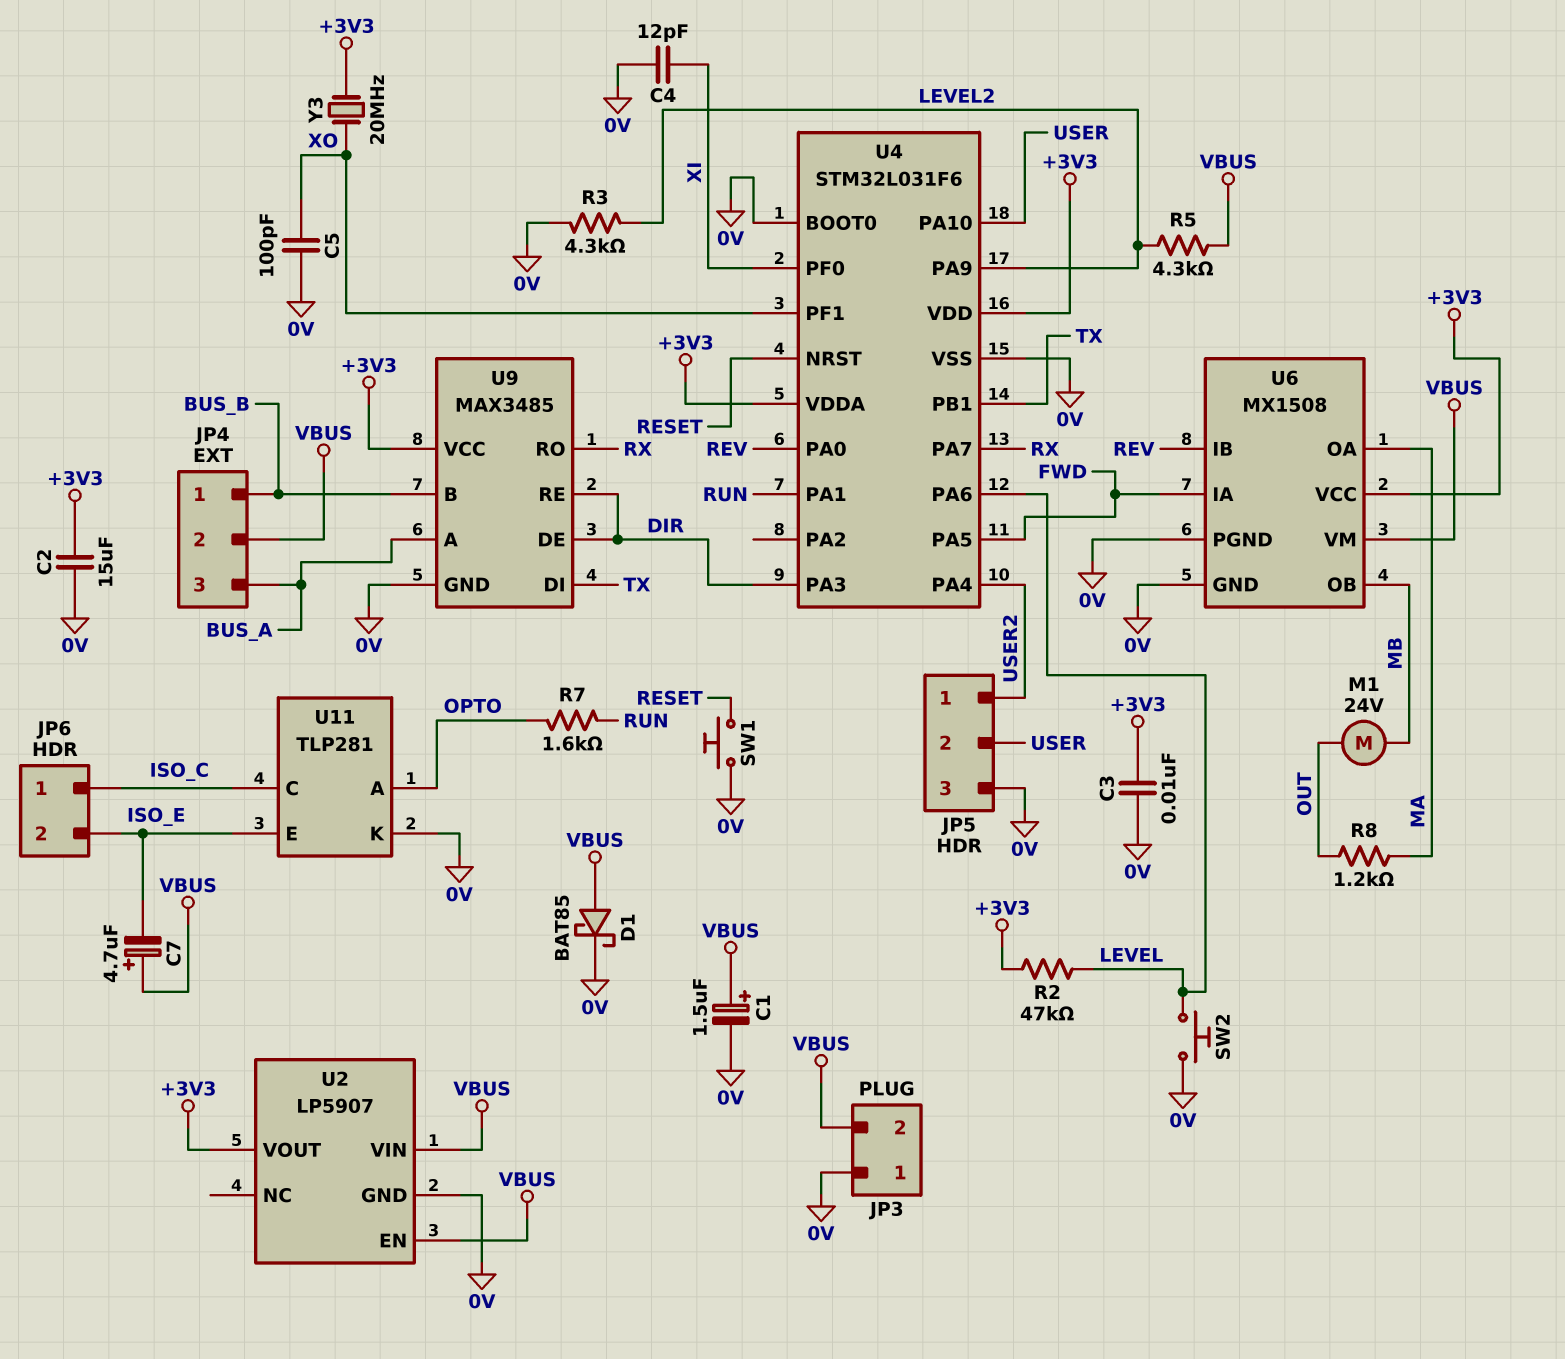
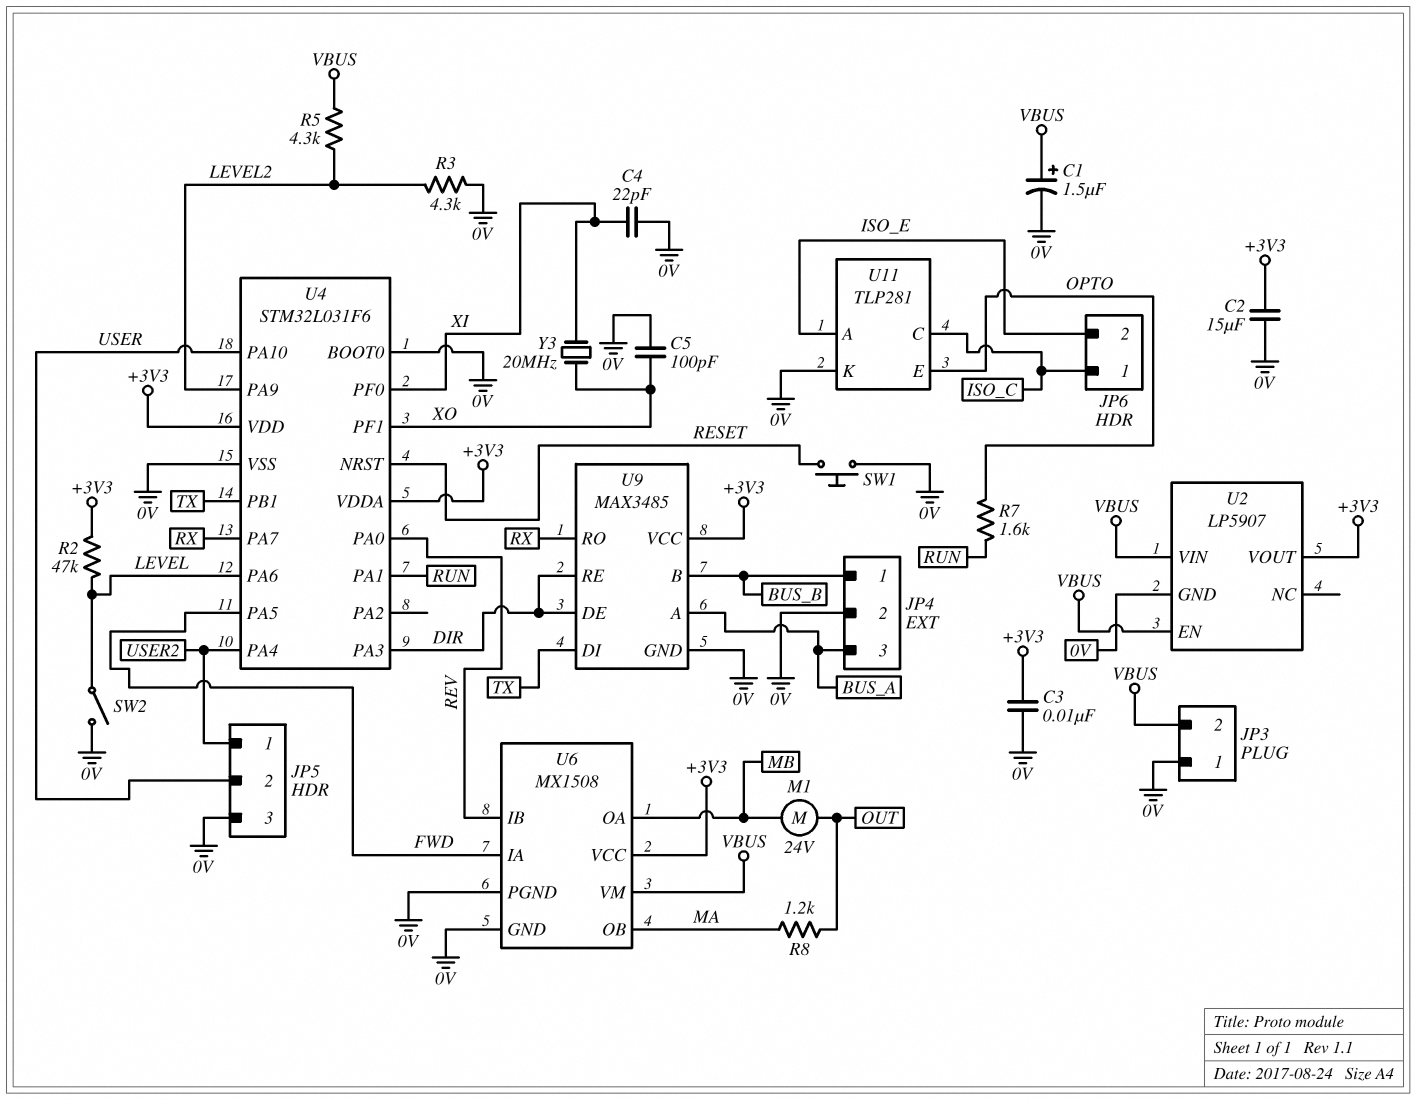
C4: 12pF (0V, XI) -> 22pF (0V, XI)
C7: 4.7uF (plus VBUS, minus ISO_E) -> none
D1: schottky BAT85 (A VBUS, K 0V) -> none
JP4 pin 2: VBUS -> 0V
SW2: button (0V, LEVEL) -> switch (0V, LEVEL)
U6 pin OA: MA -> MB
U6 pin OB: MB -> MA
U11 pin A: OPTO -> ISO_E
U11 pin E: ISO_E -> OPTO
Y3: 20MHz (+3V3, XO) -> 20MHz (XI, XO)

